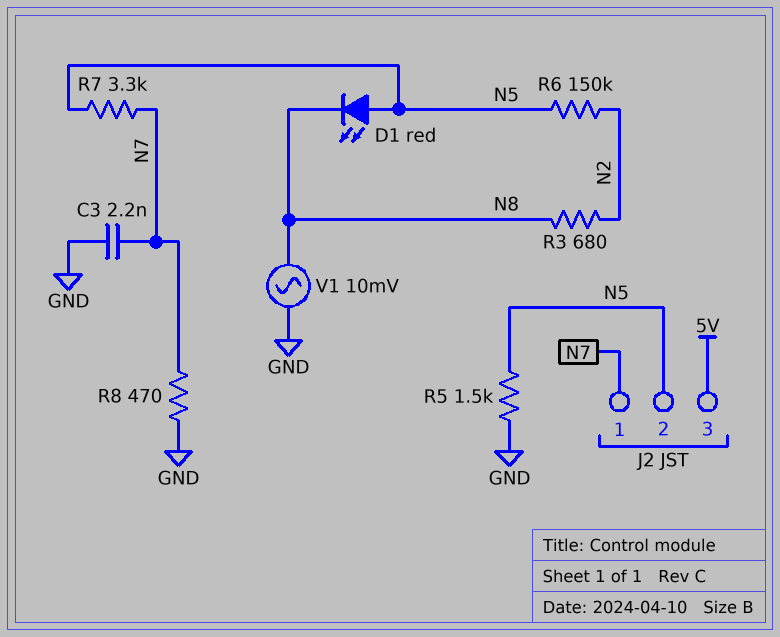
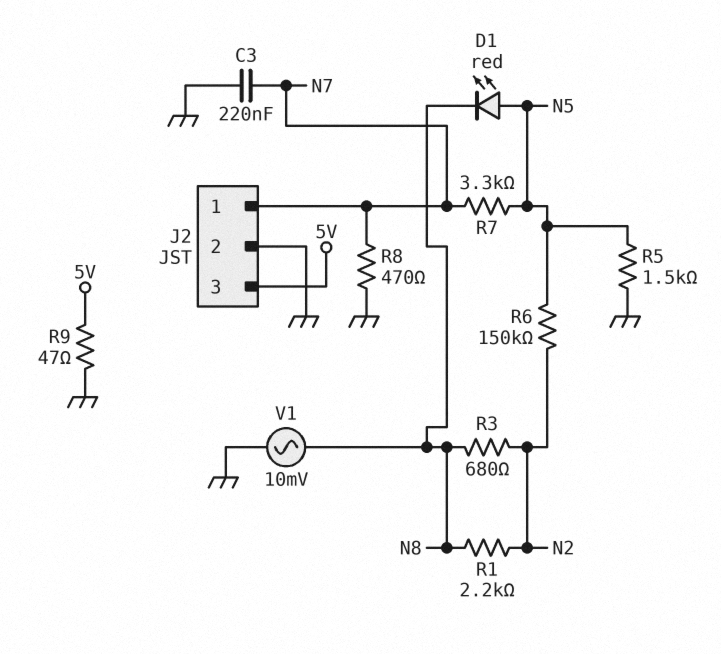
C3: 2.2nF (GND, N7) -> 220nF (GND, N7)
J2 pin 2: N5 -> GND
R1: none -> 2.2k (N2, N8)
R9: none -> 47 (5V, GND)

